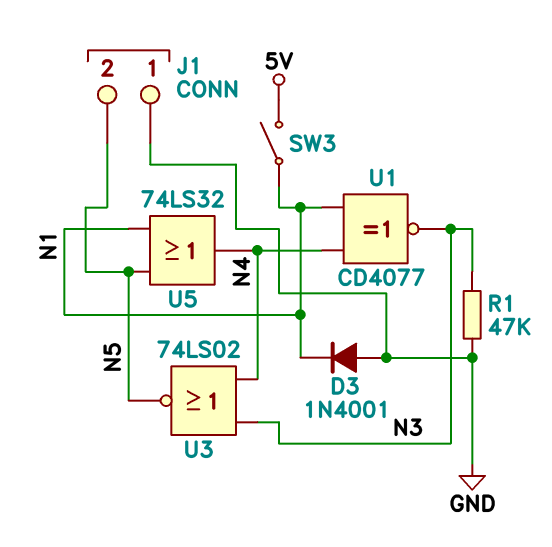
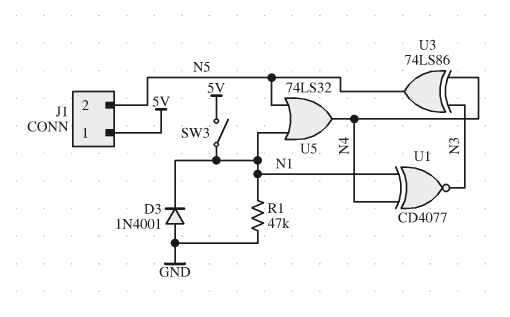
J1 pin 1: GND -> 5V
R1: 47k (GND, N3) -> 47k (GND, N1)
U3: NOR 74LS02 (in N3, in N4, out N5) -> XOR 74LS86 (in N3, in N4, out N5)

